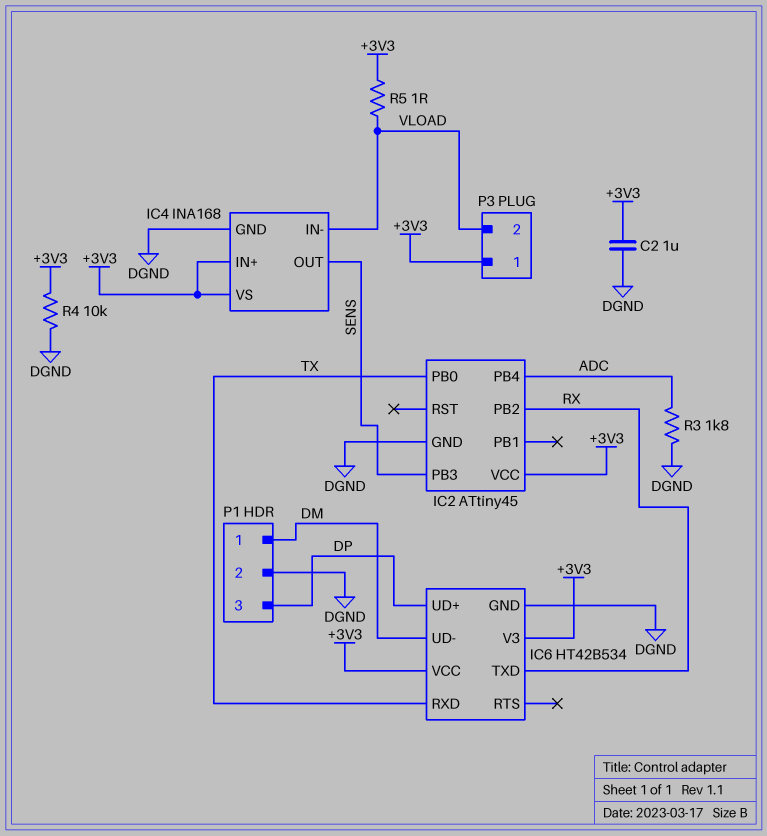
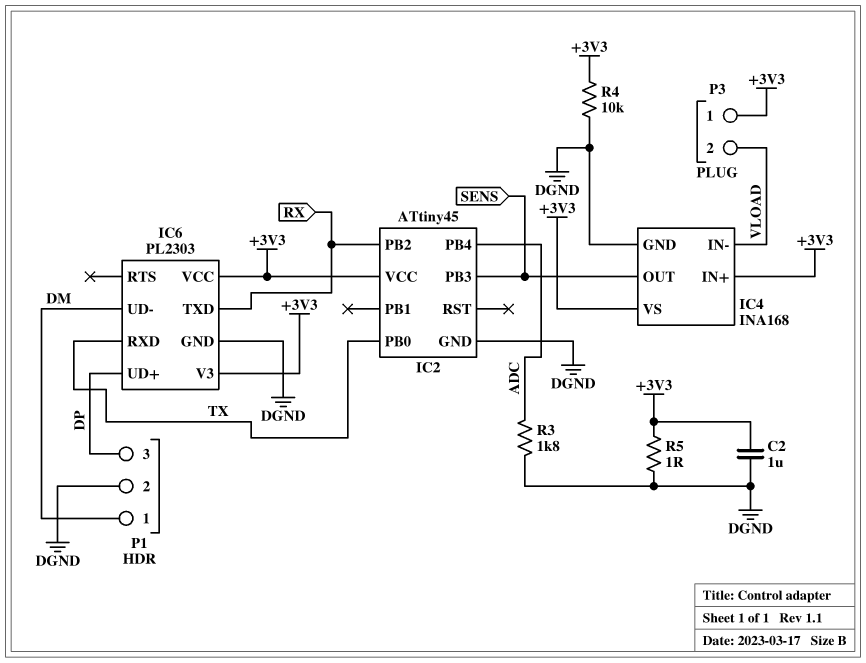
IC6: HT42B534 -> PL2303
R5: 1 (+3V3, VLOAD) -> 1 (+3V3, DGND)

